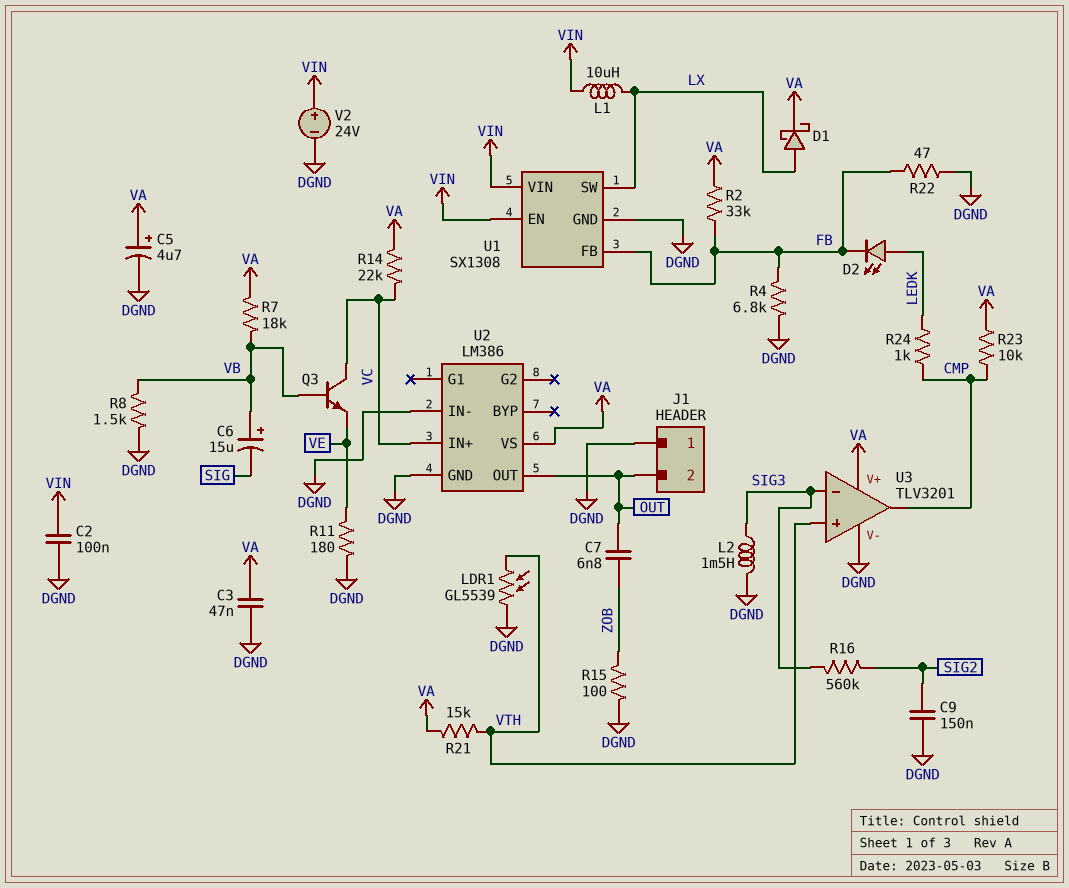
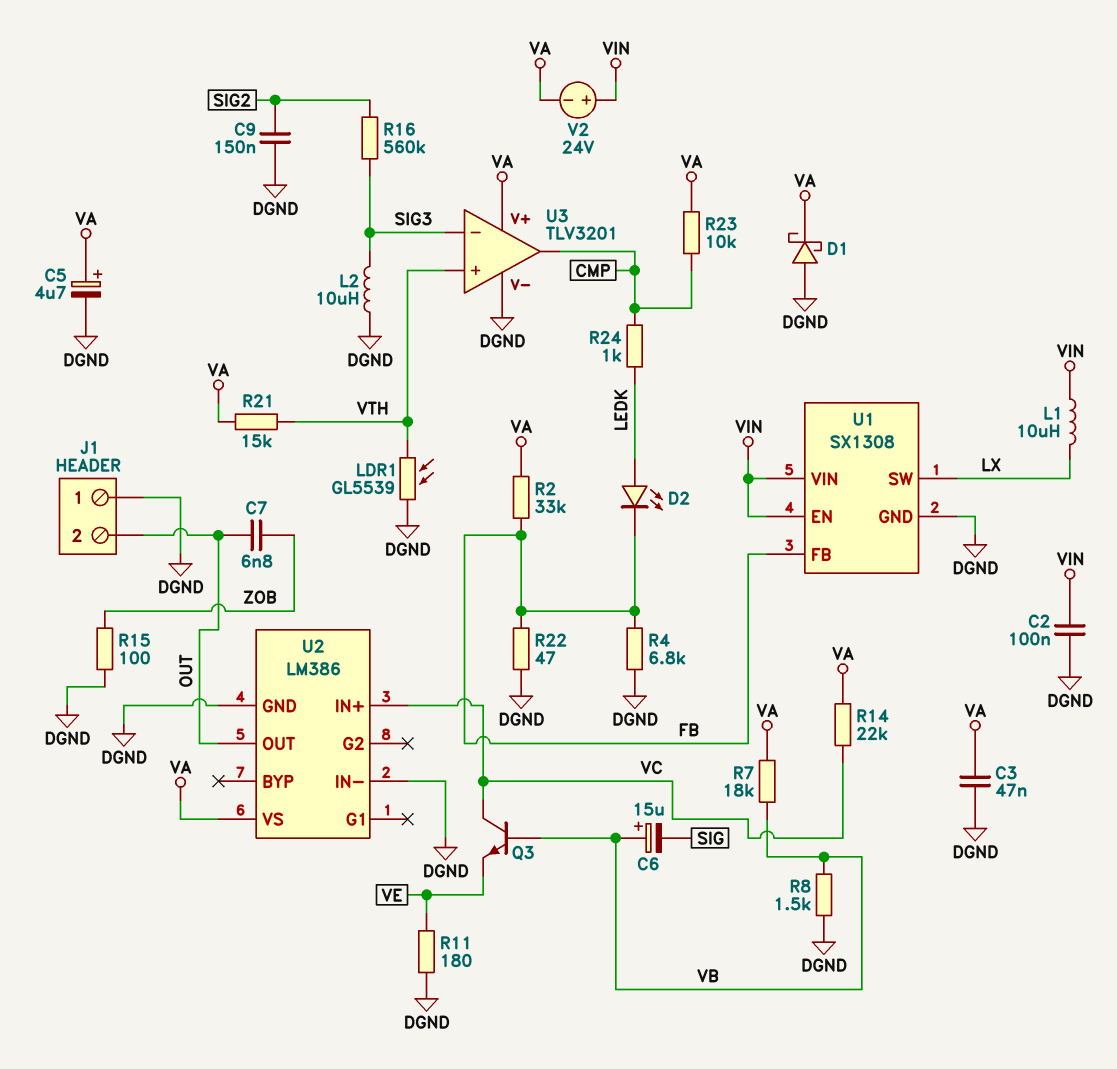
D1: schottky (A LX, K VA) -> schottky (A DGND, K VA)
L2: 1.5mH (DGND, SIG3) -> 10uH (DGND, SIG3)
V2: 24V (plus VIN, minus DGND) -> 24V (plus VIN, minus VA)

